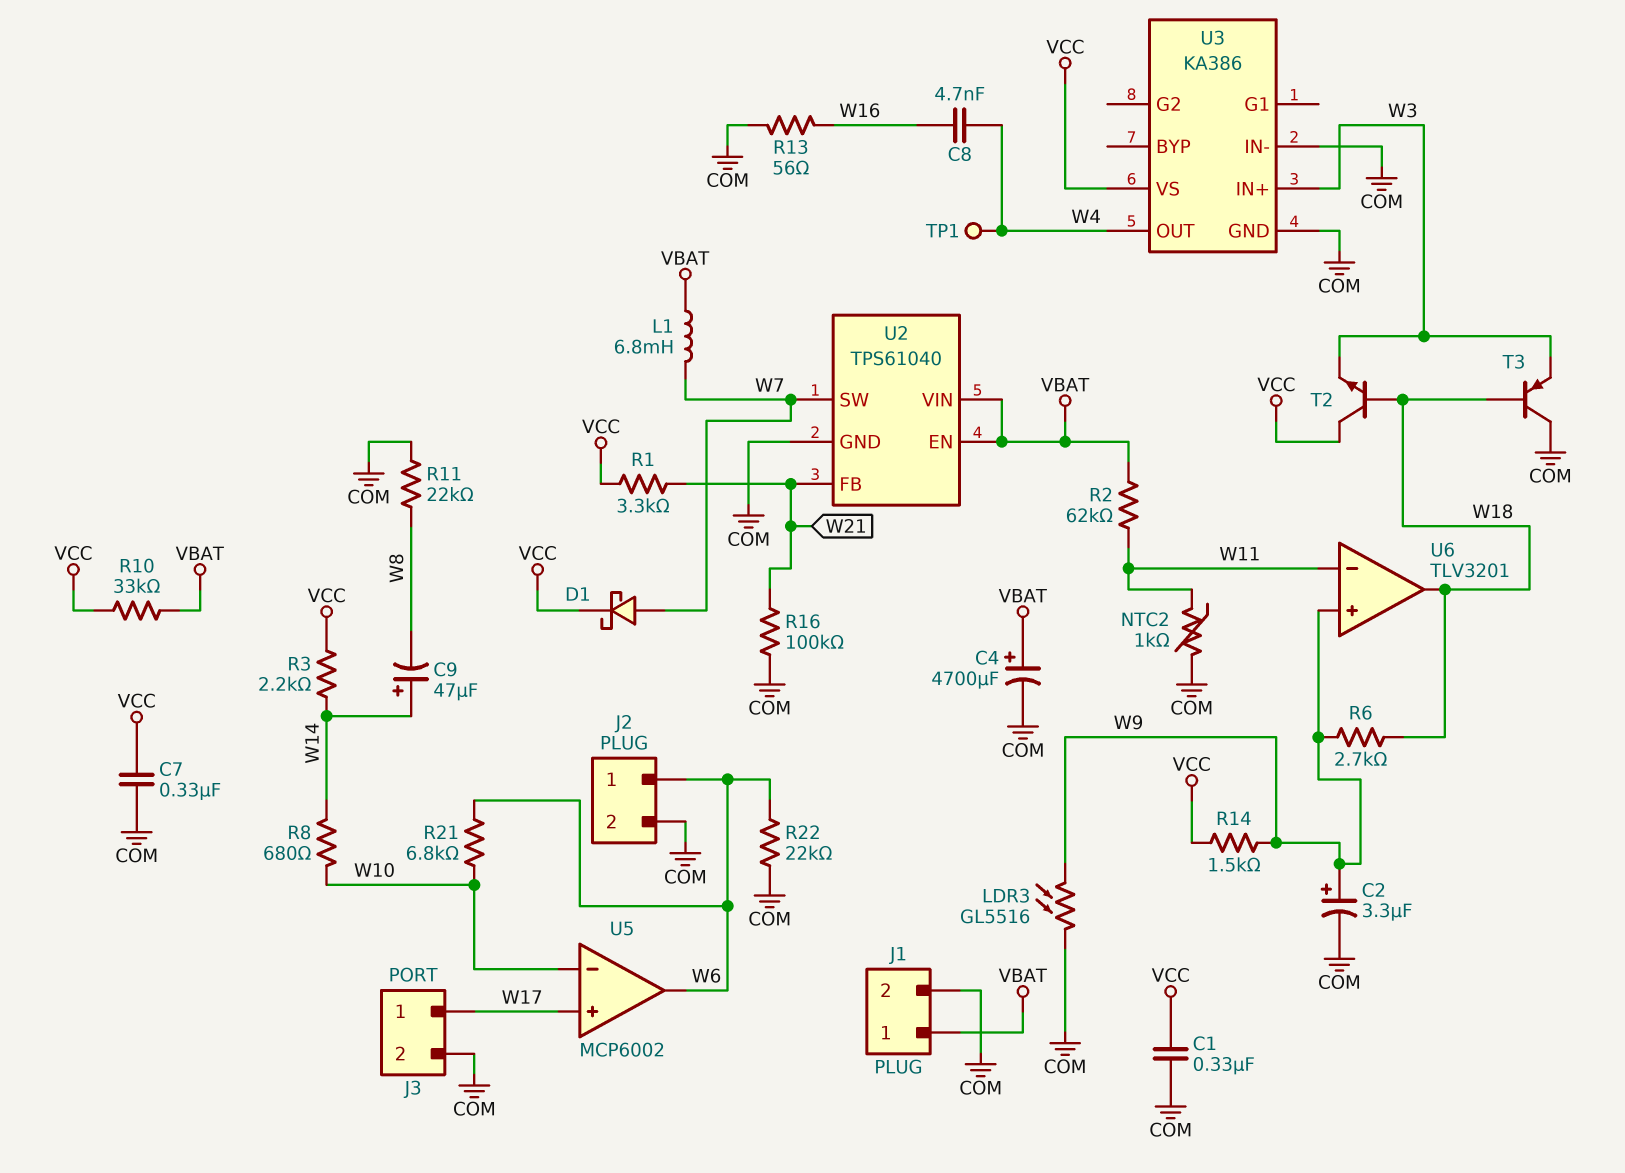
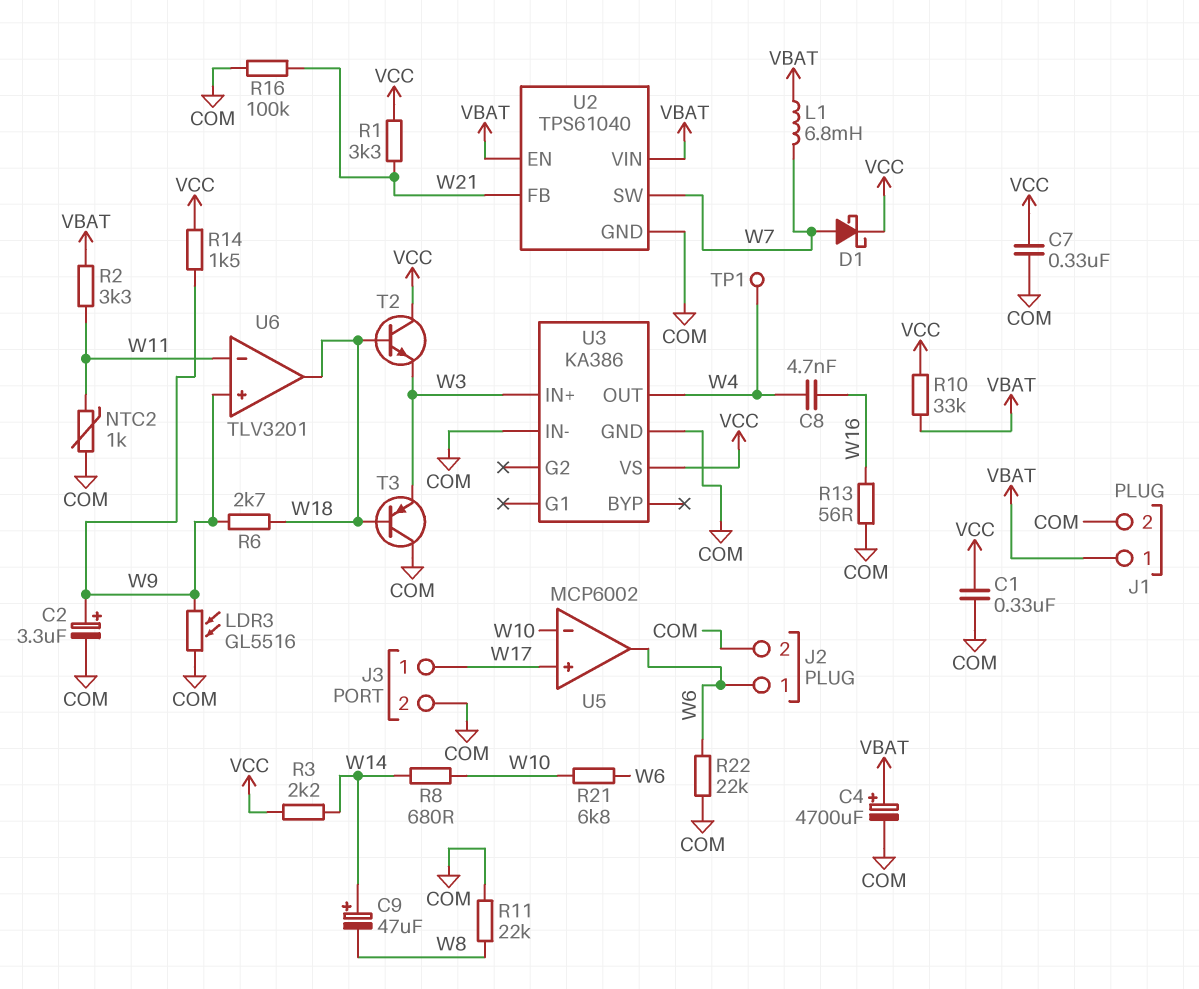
R2: 62k (VBAT, W11) -> 3.3k (VBAT, W11)

